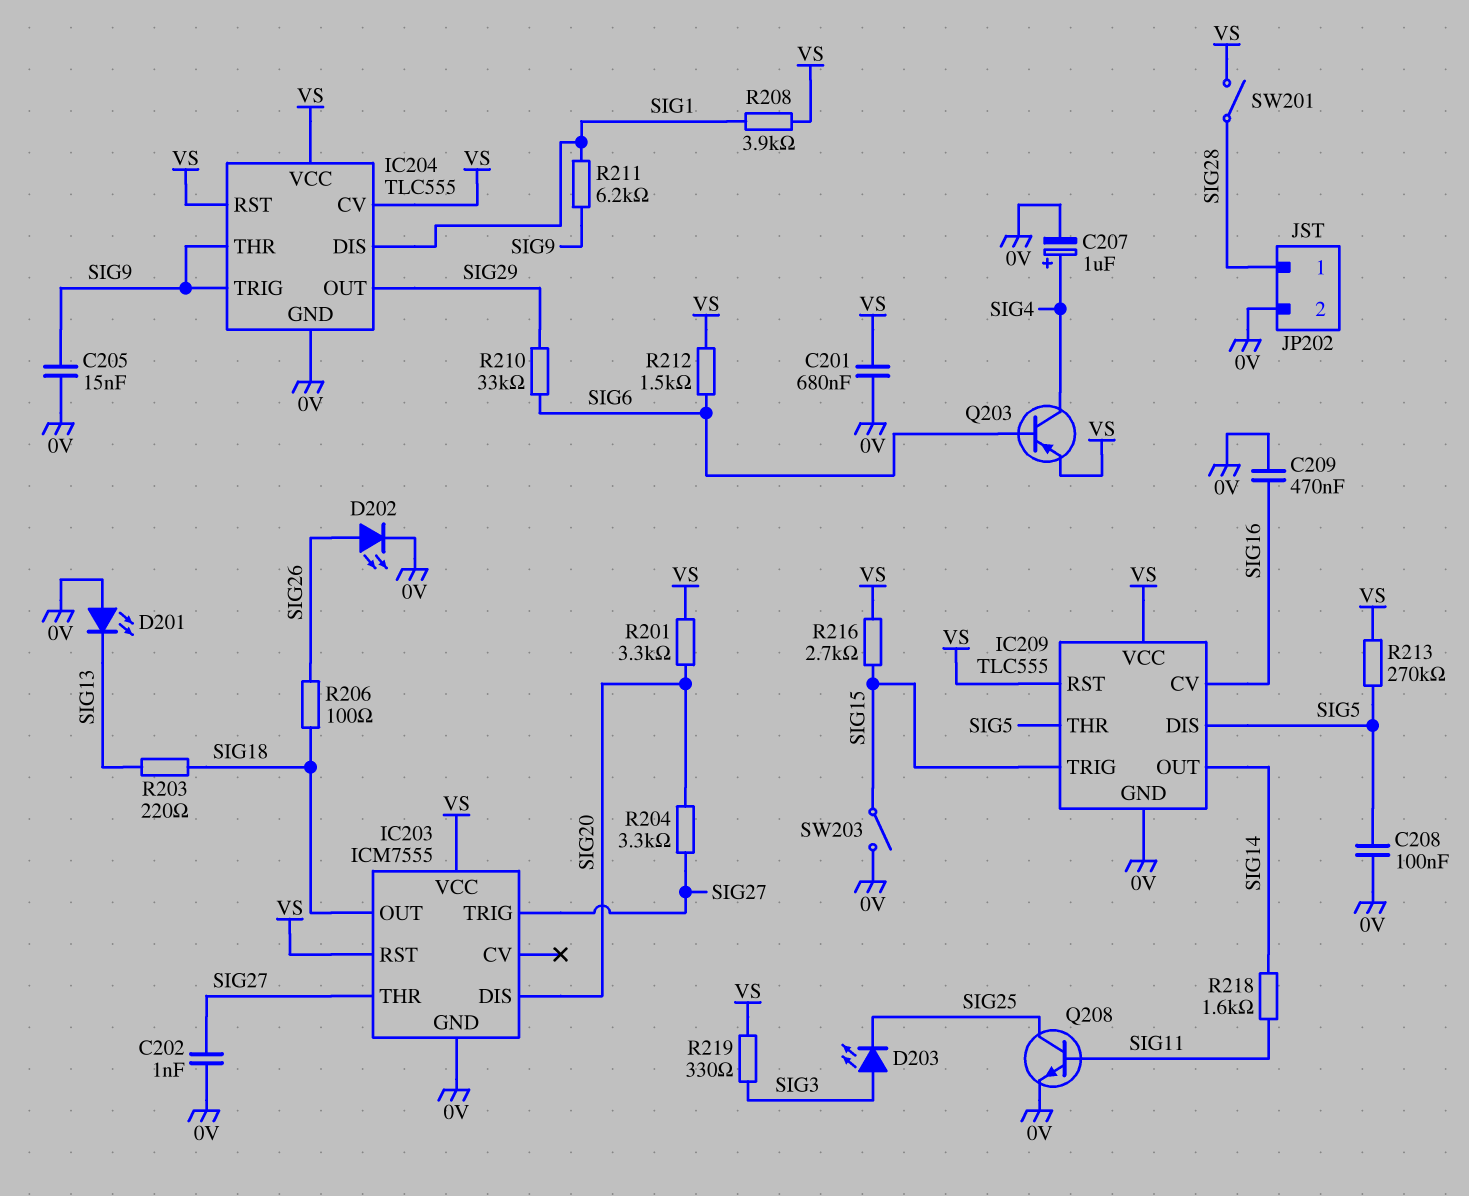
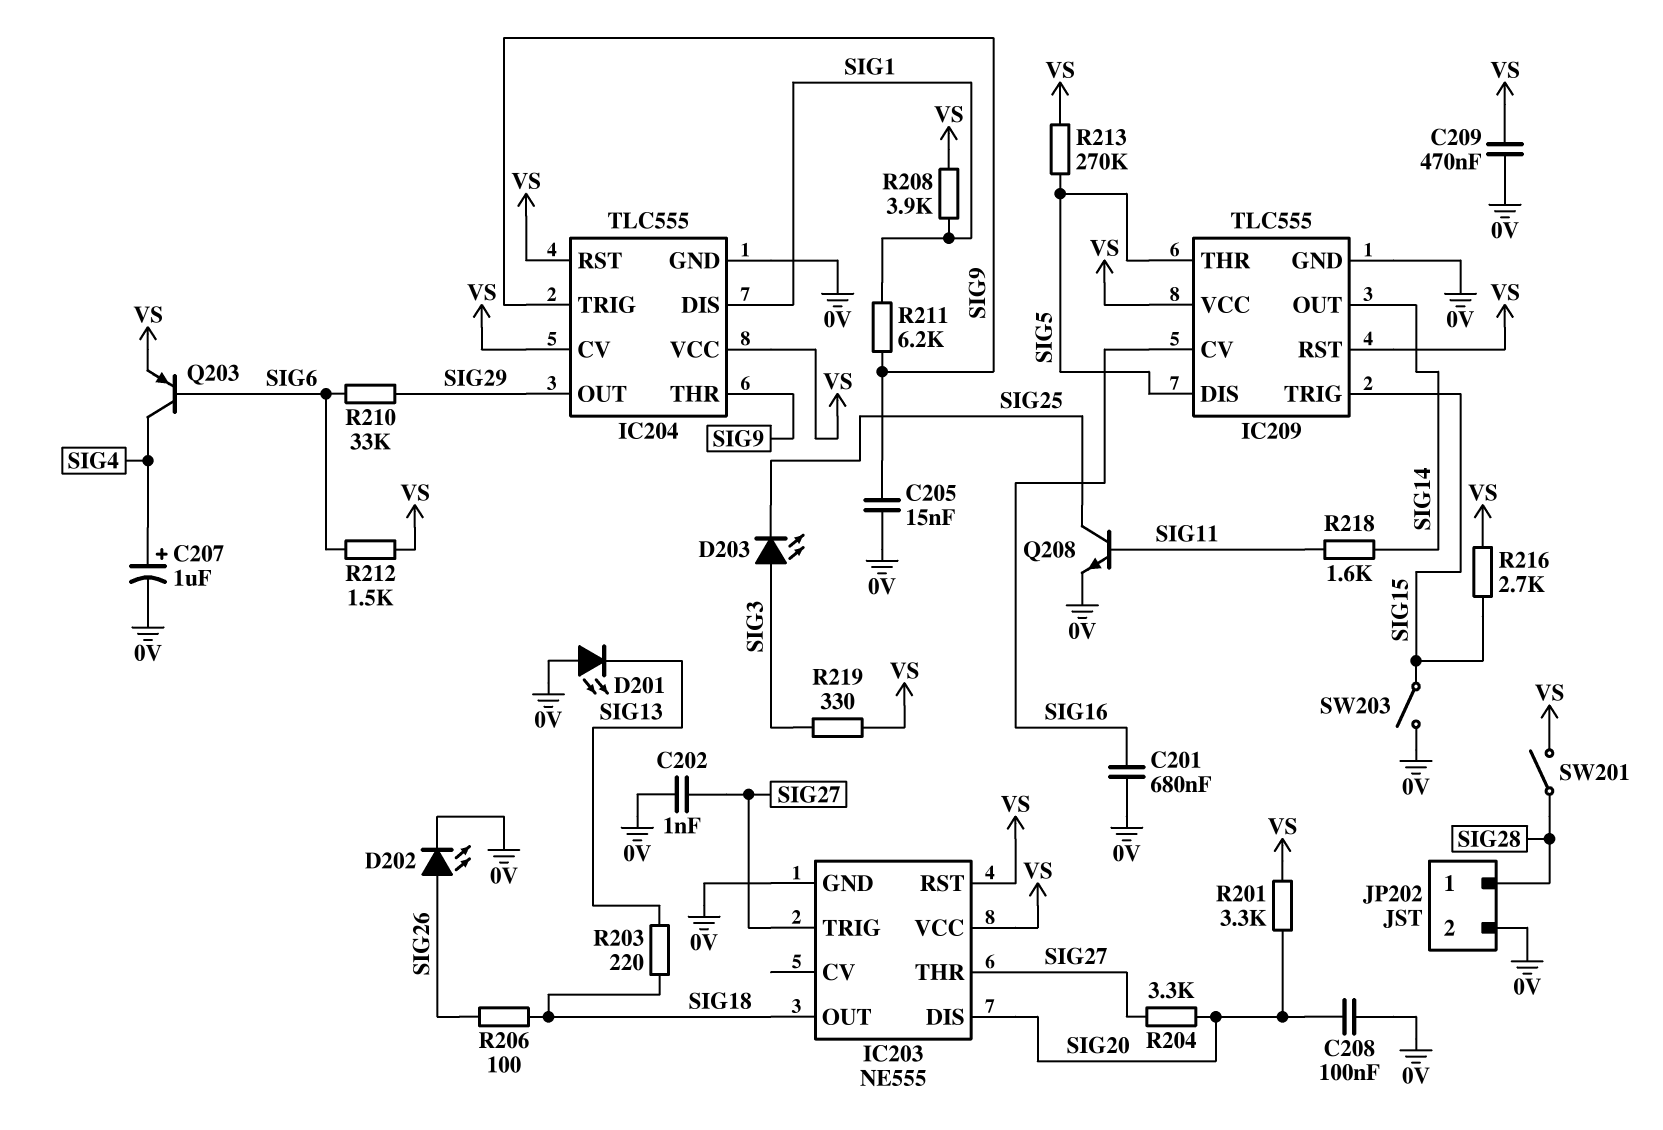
C201: 680nF (0V, VS) -> 680nF (0V, SIG16)
C208: 100nF (0V, SIG5) -> 100nF (0V, SIG20)
C209: 470nF (0V, SIG16) -> 470nF (0V, VS)
IC203: ICM7555 -> NE555

